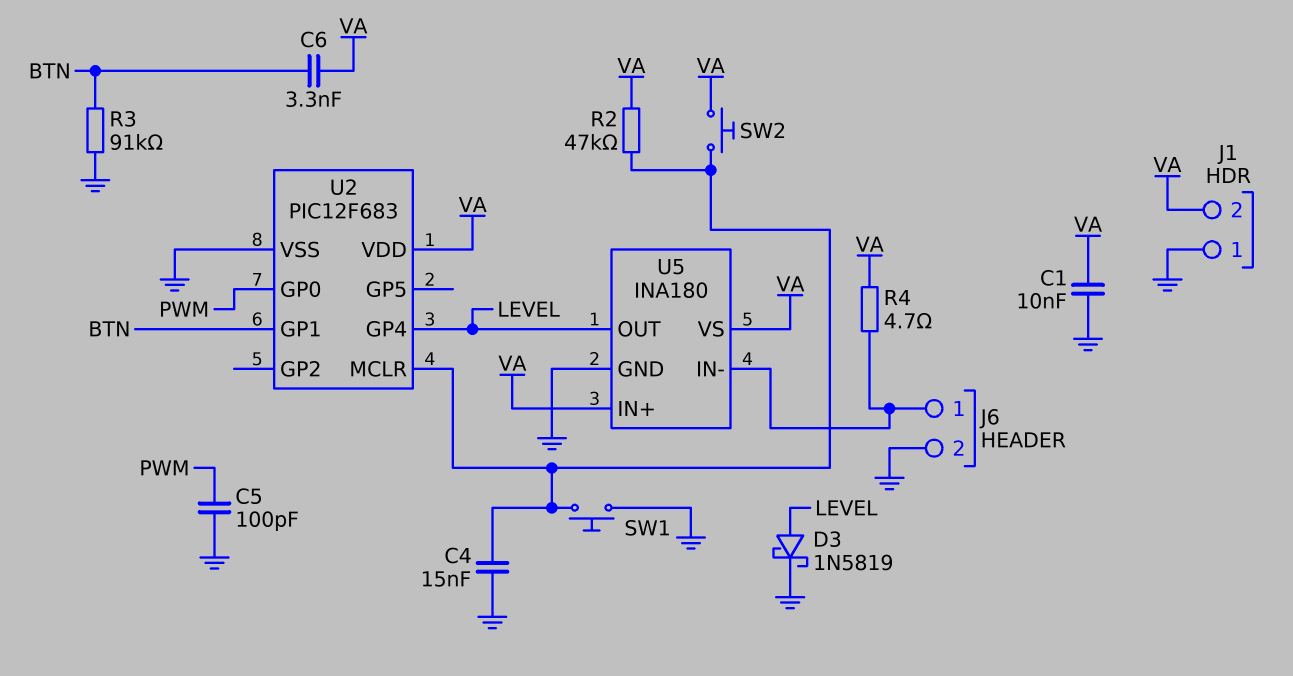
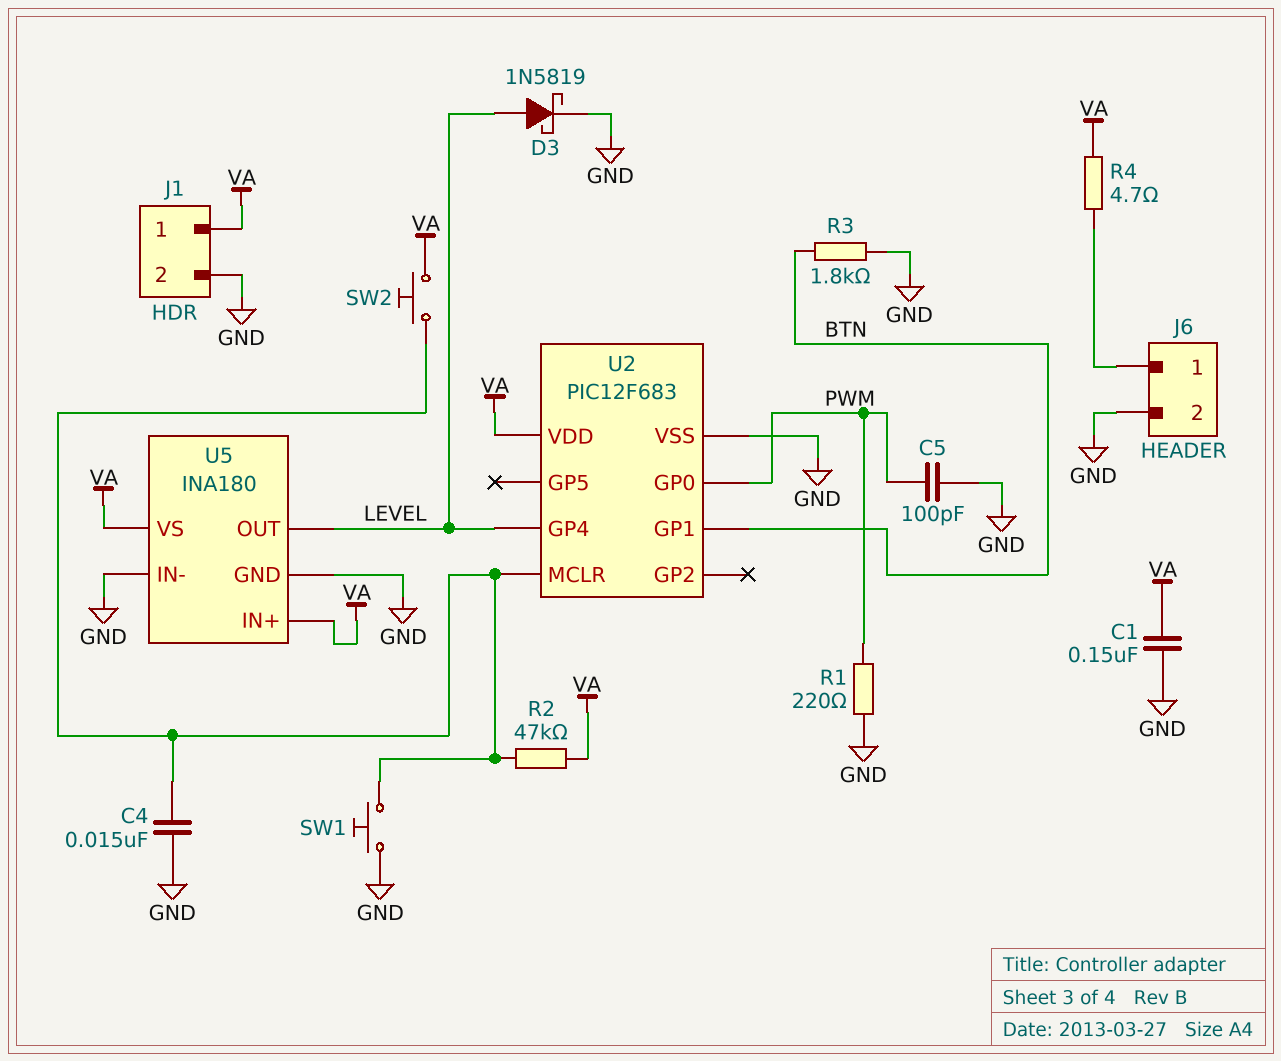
C1: 10nF (GND, VA) -> 150nF (GND, VA)
C6: 3.3nF (BTN, VA) -> none
J1 pin 1: GND -> VA
J1 pin 2: VA -> GND
R1: none -> 220 (GND, PWM)
R3: 91k (BTN, GND) -> 1.8k (BTN, GND)
U5 pin IN-: J6/1 -> GND

